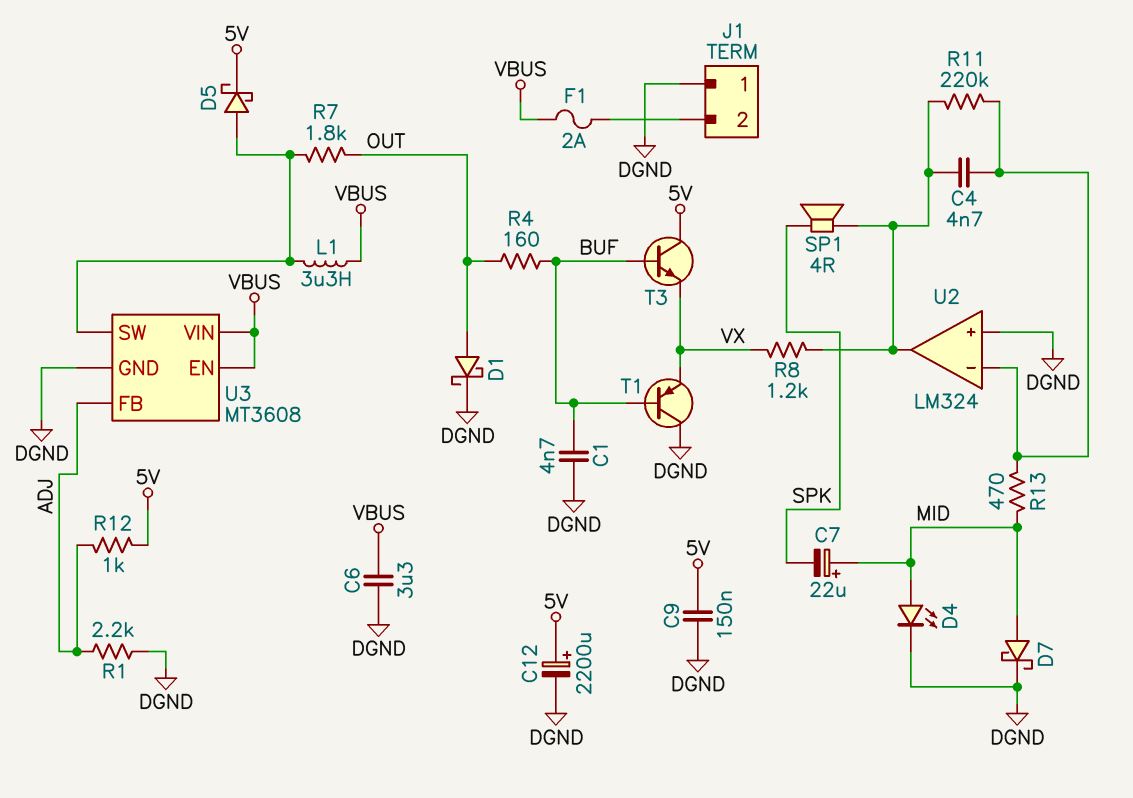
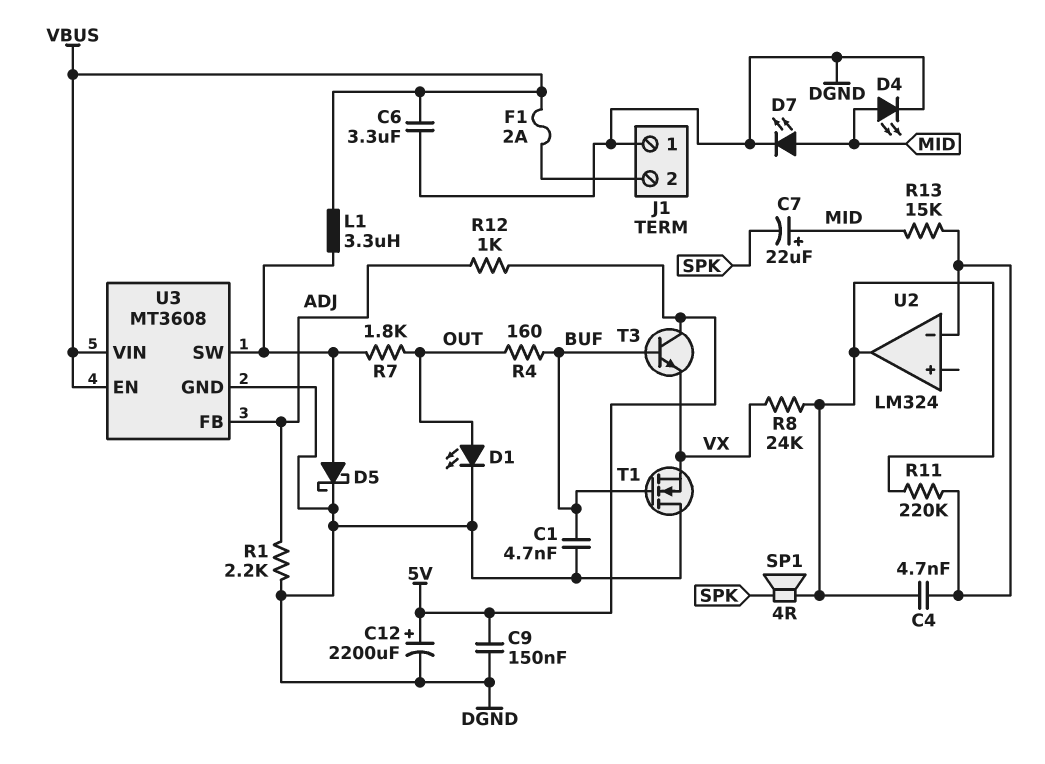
D1: schottky (A OUT, K DGND) -> LED (A OUT, K DGND)
D5: schottky (A U3/SW, K 5V) -> schottky (A U3/SW, K DGND)
D7: schottky (A MID, K DGND) -> LED (A MID, K DGND)
R8: 1.2k (U2/out, VX) -> 24k (U2/out, VX)
R13: 470 (MID, U2/in-) -> 15k (MID, U2/in-)
T1: PNP (B BUF, C DGND, E VX) -> NMOS (G BUF, D DGND, S VX)
U2 pin in+: DGND -> none

